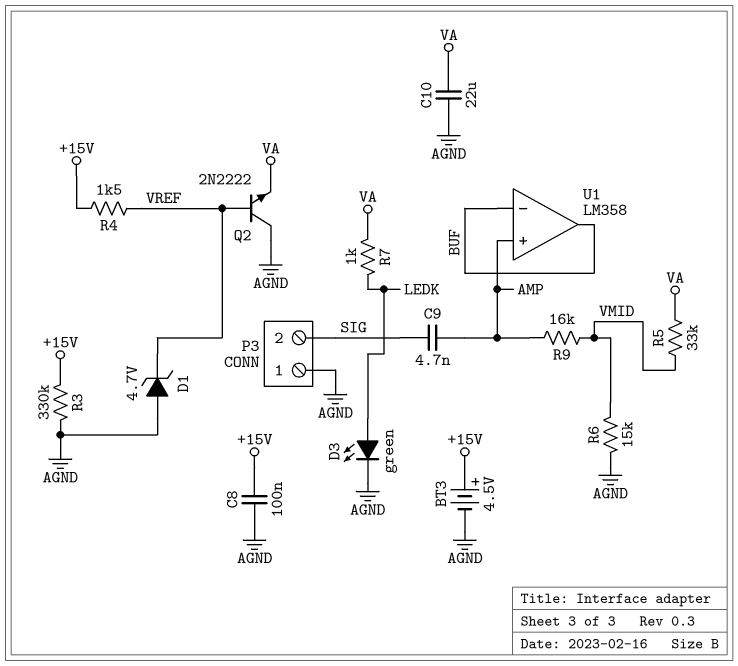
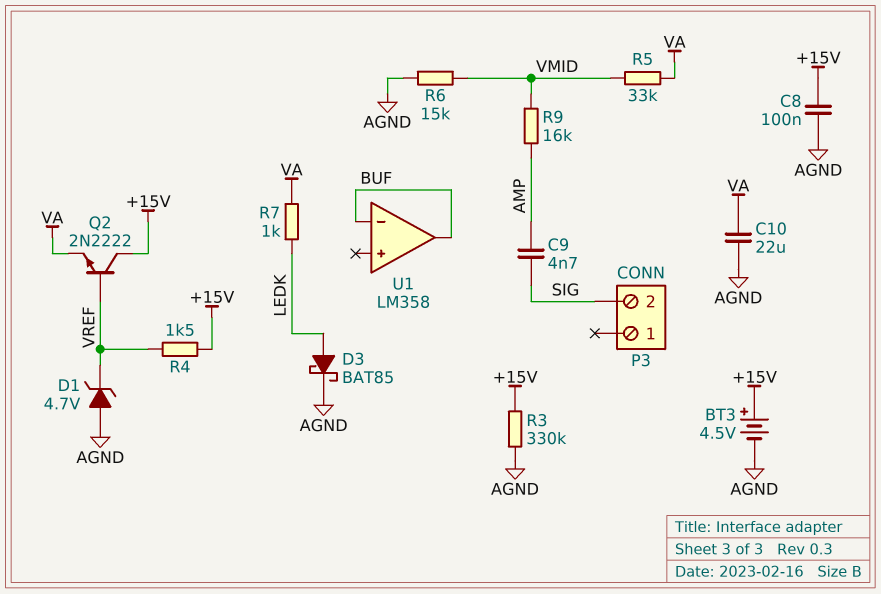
D3: LED green (A LEDK, K AGND) -> schottky BAT85 (A LEDK, K AGND)
P3 pin 1: AGND -> none
Q2: NPN 2N2222 (B VREF, C AGND, E VA) -> NPN 2N2222 (B VREF, C +15V, E VA)
U1 pin in+: AMP -> none

